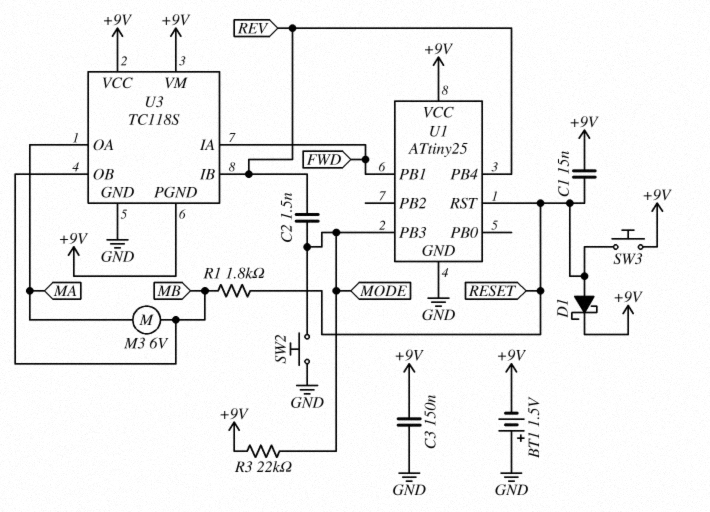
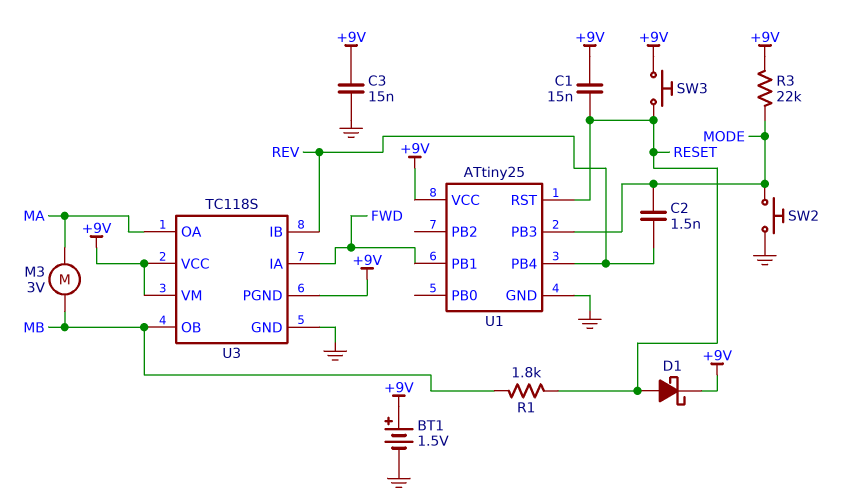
BT1: 1.5V (plus GND, minus +9V) -> 1.5V (plus +9V, minus GND)
C3: 150nF (+9V, GND) -> 15nF (+9V, GND)
M3: motor 6V (MA, MB) -> motor 3V (MA, MB)

